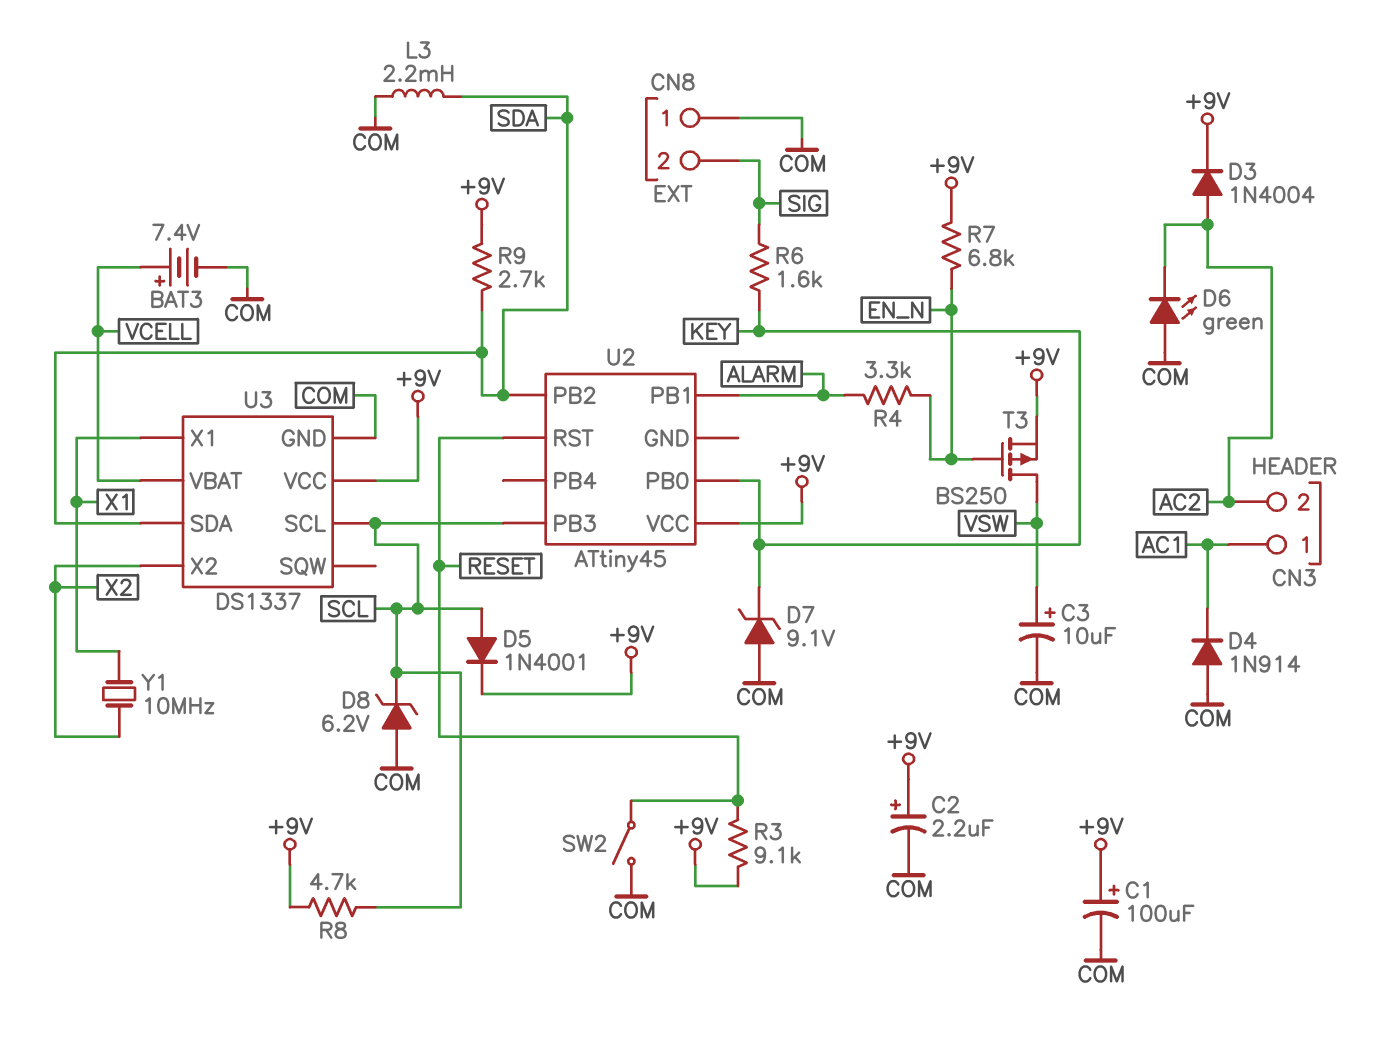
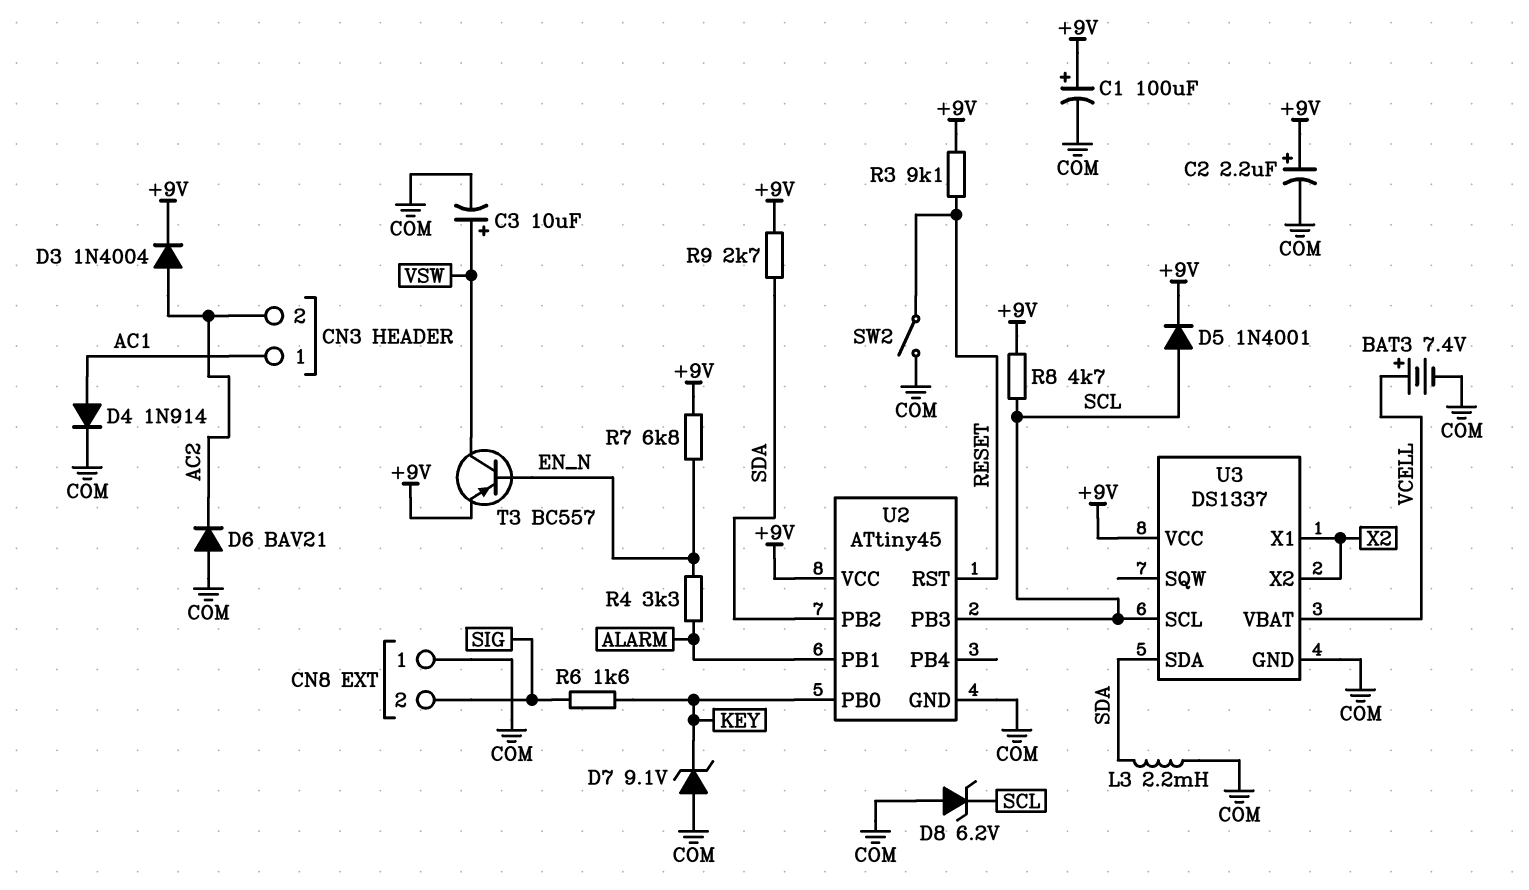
D4: diode 1N914 (A COM, K AC1) -> diode 1N914 (A AC1, K COM)
D6: LED green (A COM, K AC2) -> diode BAV21 (A COM, K AC2)
T3: PMOS BS250 (G EN_N, D VSW, S +9V) -> PNP BC557 (B EN_N, C VSW, E +9V)
U2 pin GND: none -> COM
U3 pin X1: X1 -> X2
Y1: 10MHz (X1, X2) -> none

